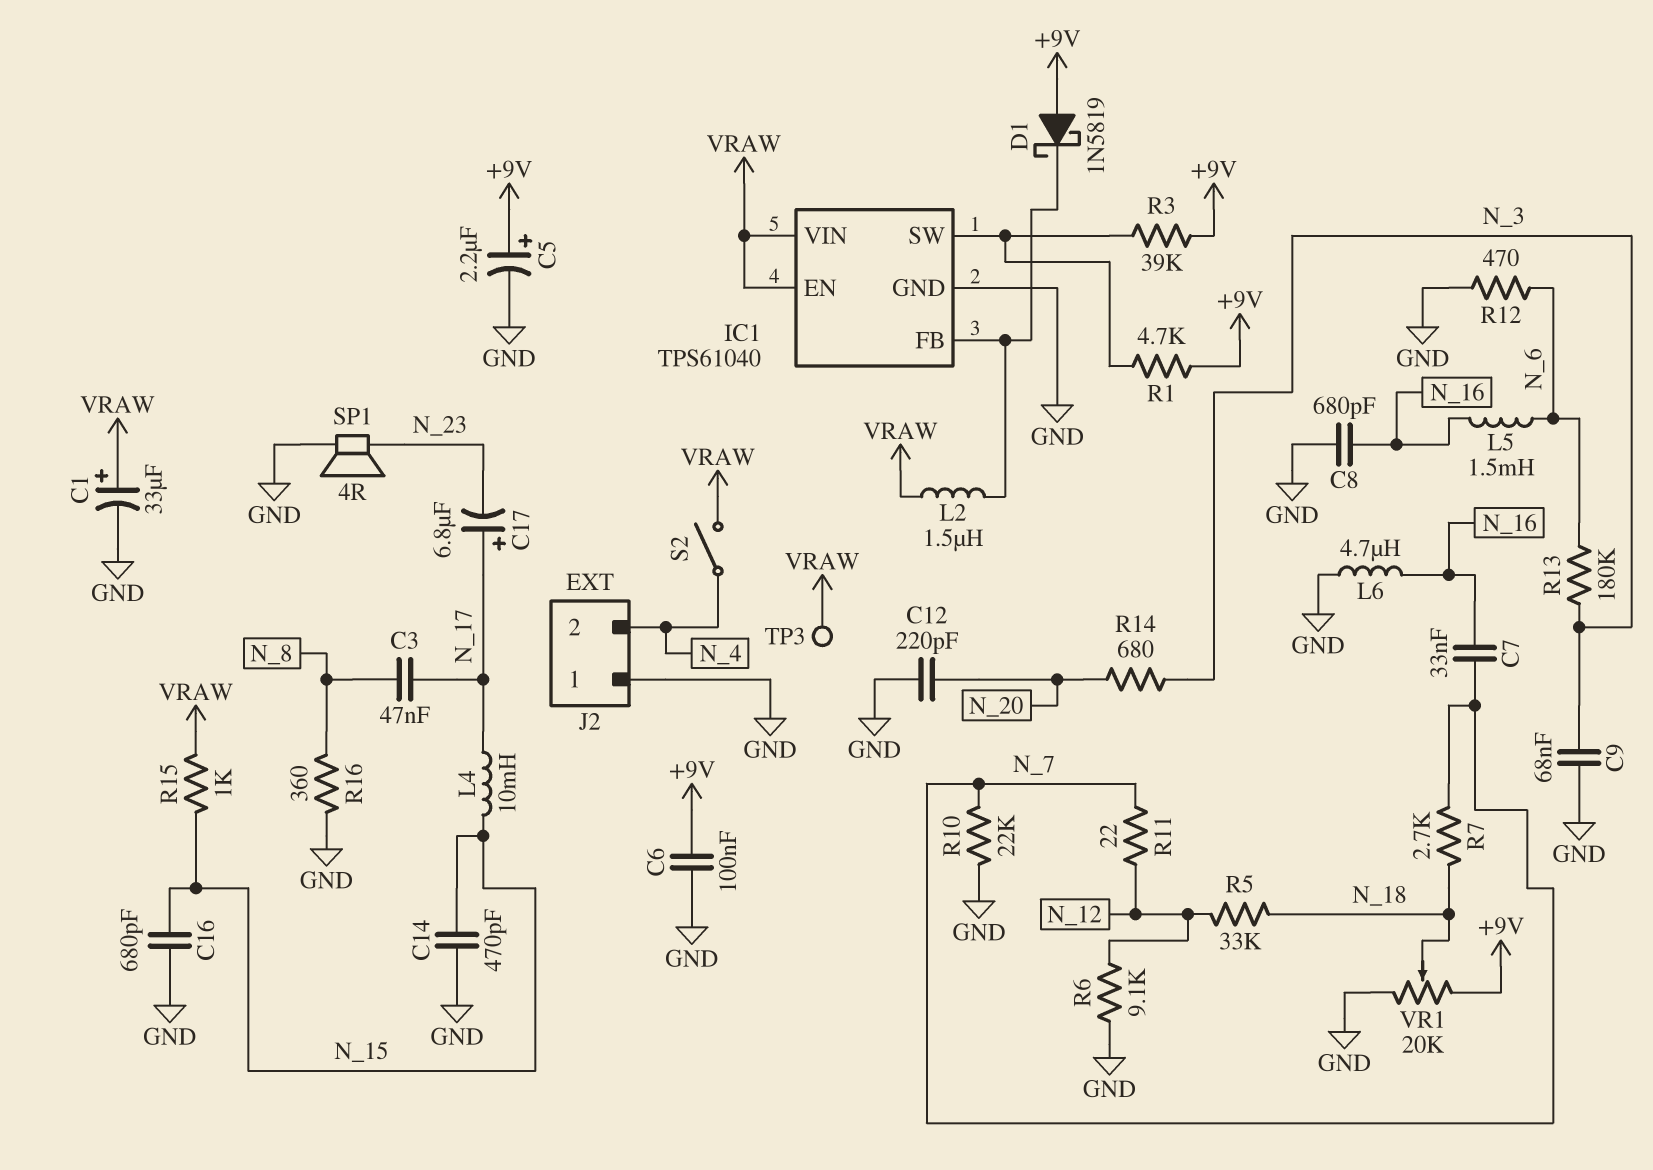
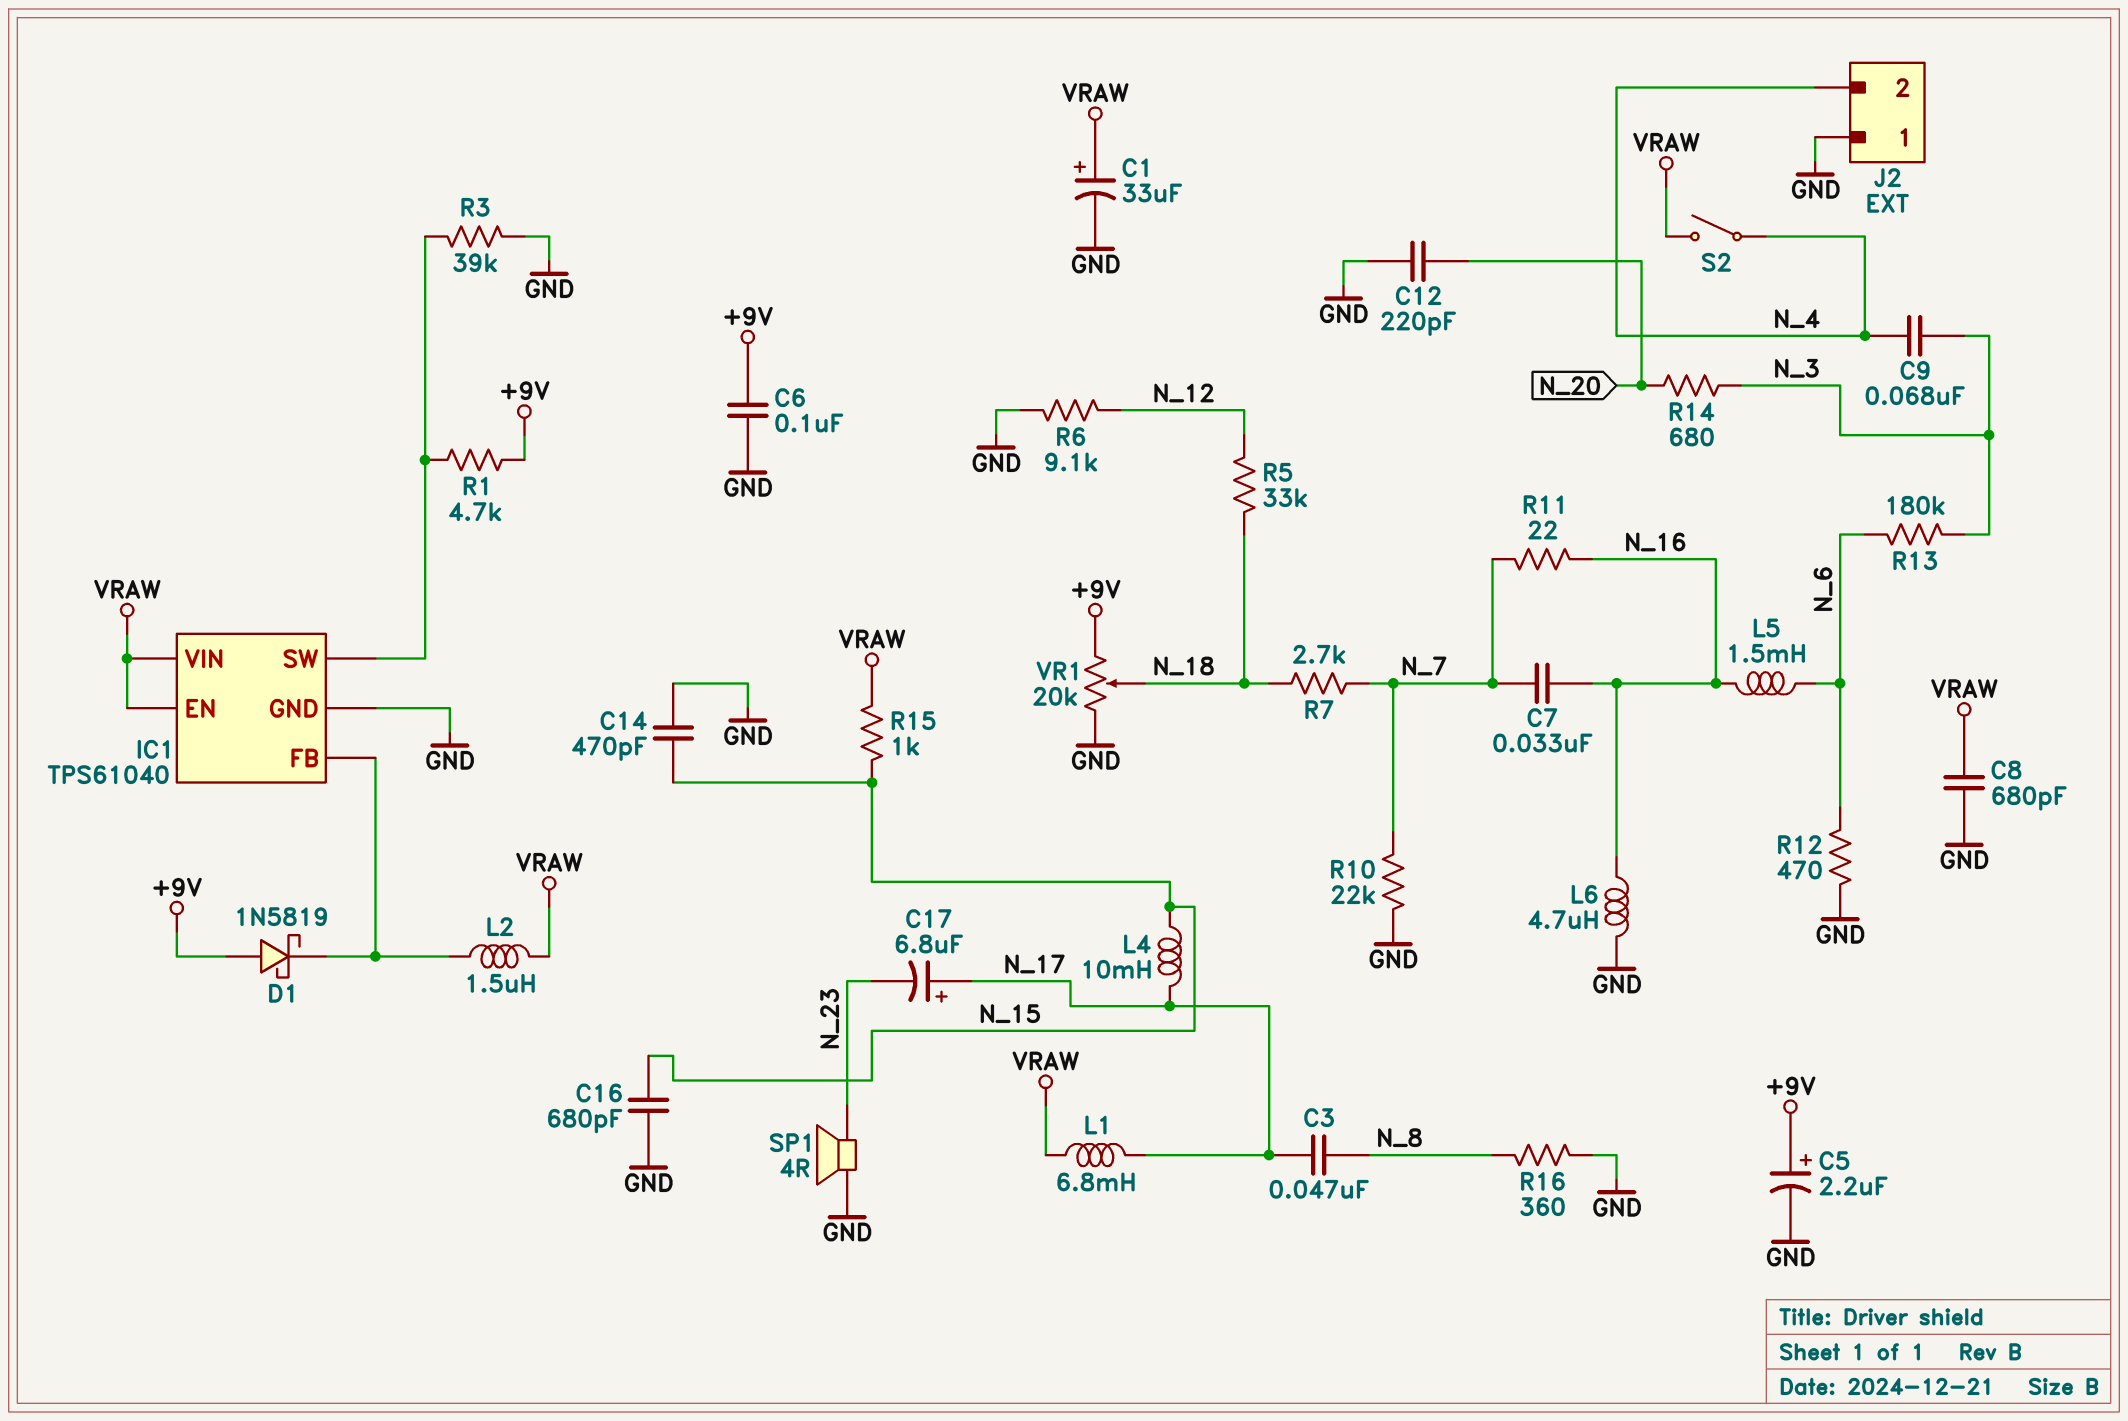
C8: 680pF (GND, N_16) -> 680pF (GND, VRAW)
C9: 68nF (GND, N_3) -> 68nF (N_3, N_4)
L1: none -> 6.8mH (N_17, VRAW)
R3: 39k (+9V, IC1/SW) -> 39k (GND, IC1/SW)
R11: 22 (N_7, N_12) -> 22 (N_7, N_16)
TP3: test point (VRAW) -> none

